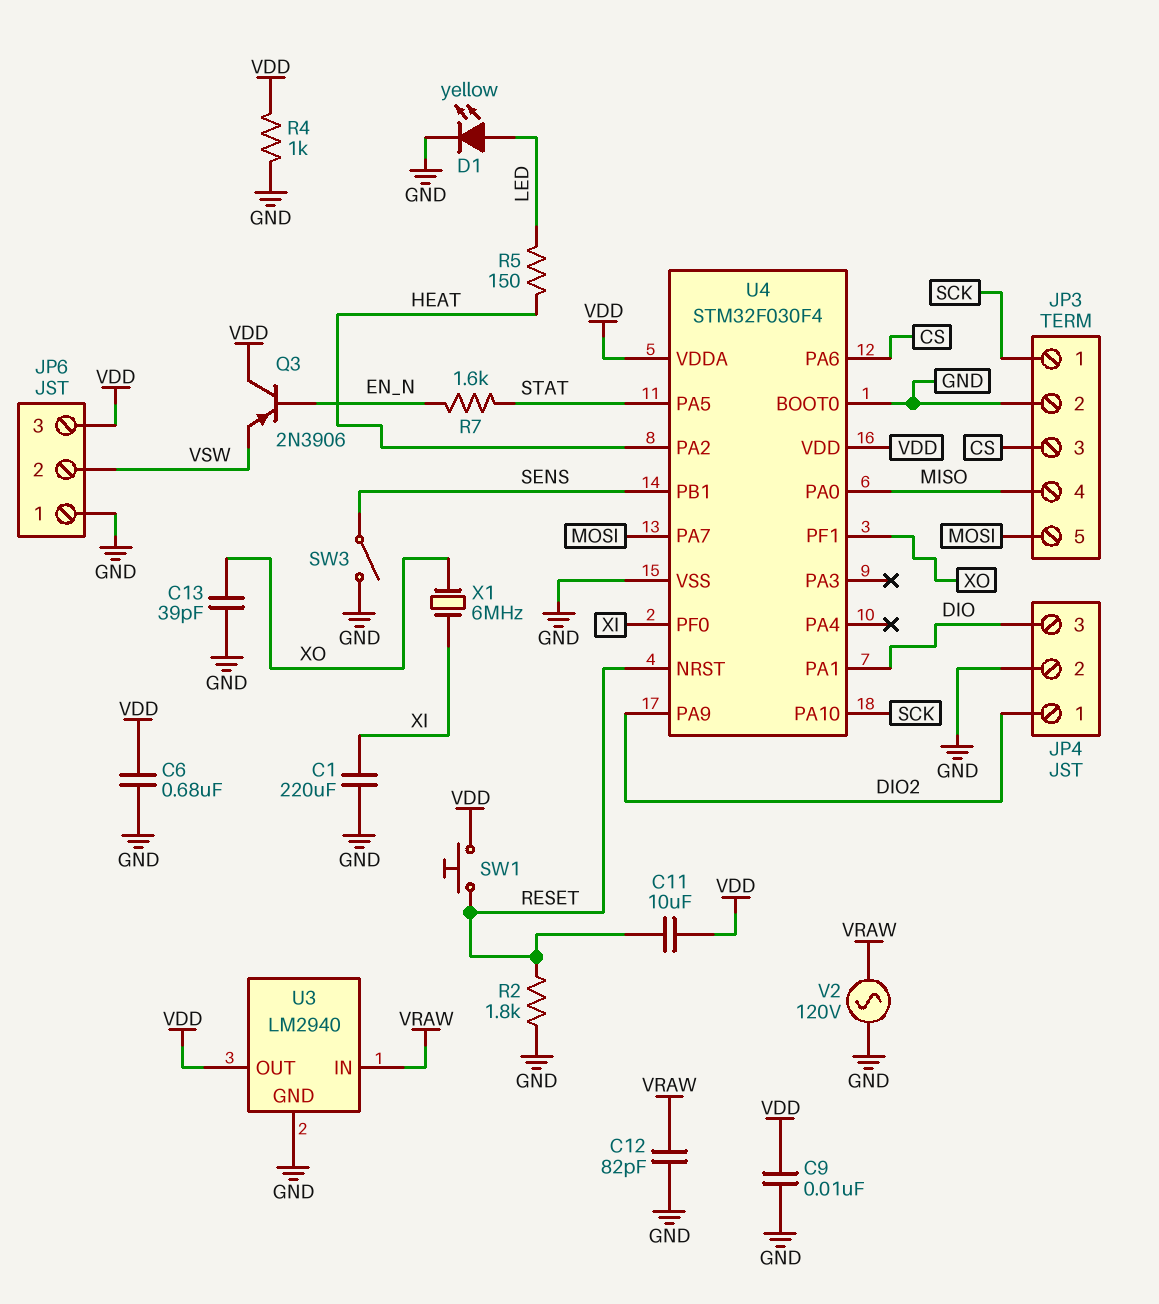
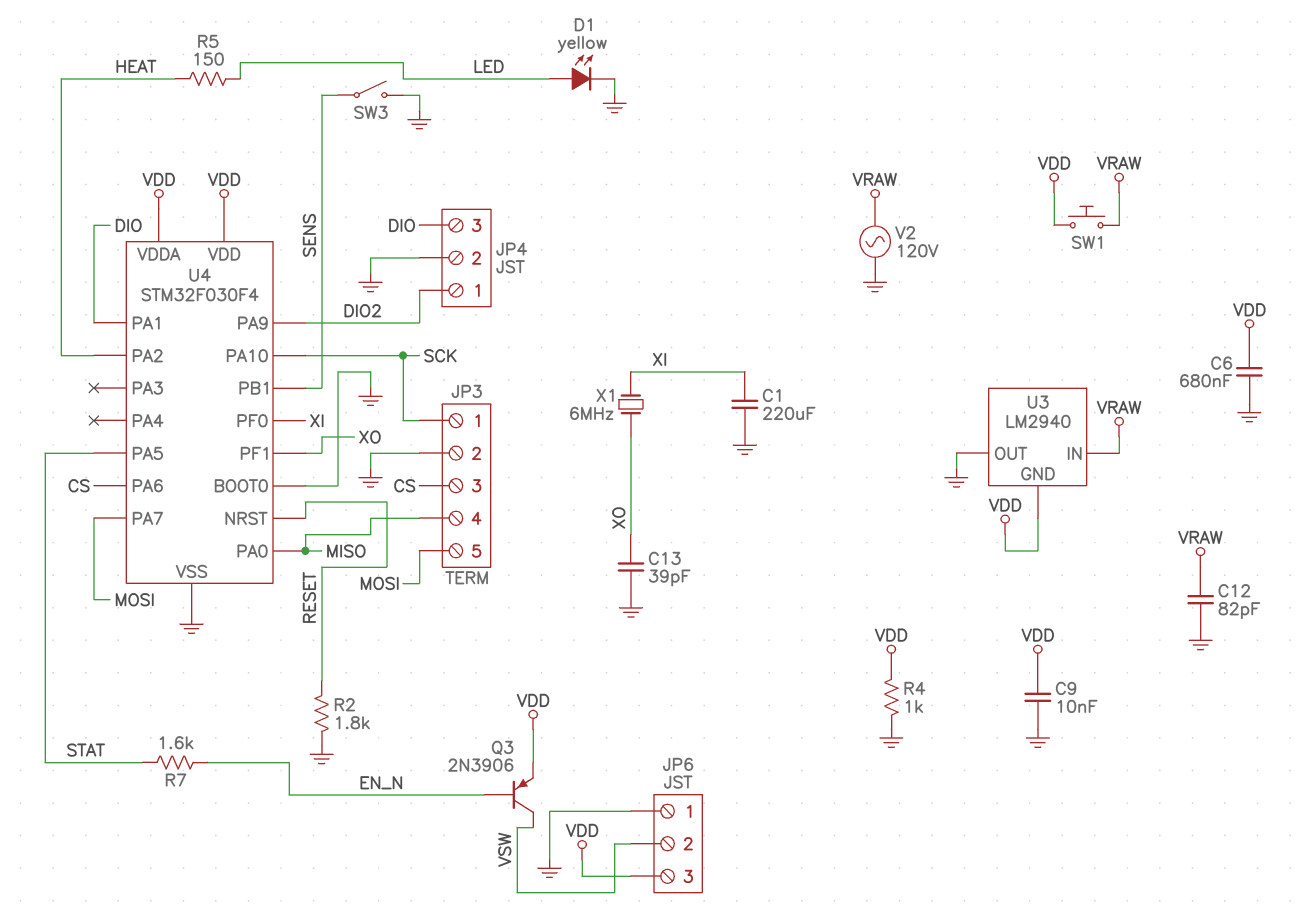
C11: 10uF (RESET, VDD) -> none
Q3: PNP 2N3906 (B EN_N, C VDD, E VSW) -> PNP 2N3906 (B EN_N, C VSW, E VDD)
SW1: button (RESET, VDD) -> button (VDD, VRAW)
U3 pin GND: GND -> VDD
U3 pin OUT: VDD -> GND

